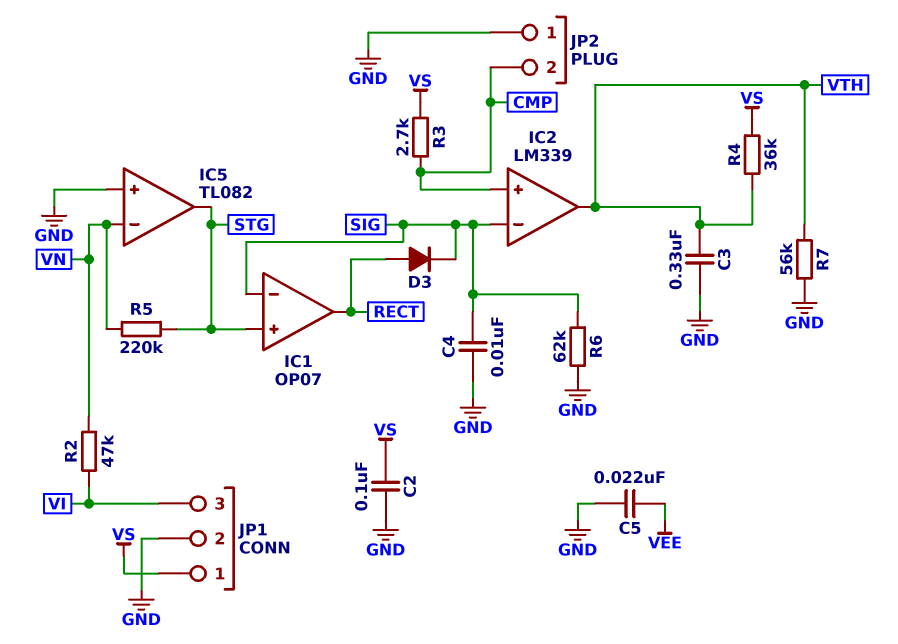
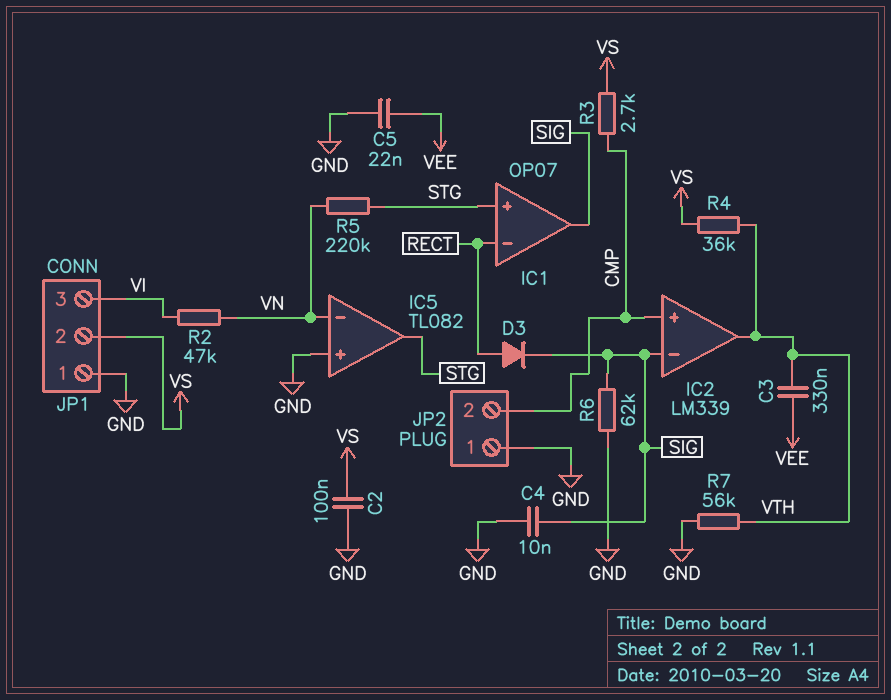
C3: 330nF (GND, VTH) -> 330nF (VEE, VTH)
IC1 pin in-: SIG -> RECT
IC1 pin out: RECT -> SIG
JP1 pin 1: VS -> GND
JP1 pin 2: GND -> VS

